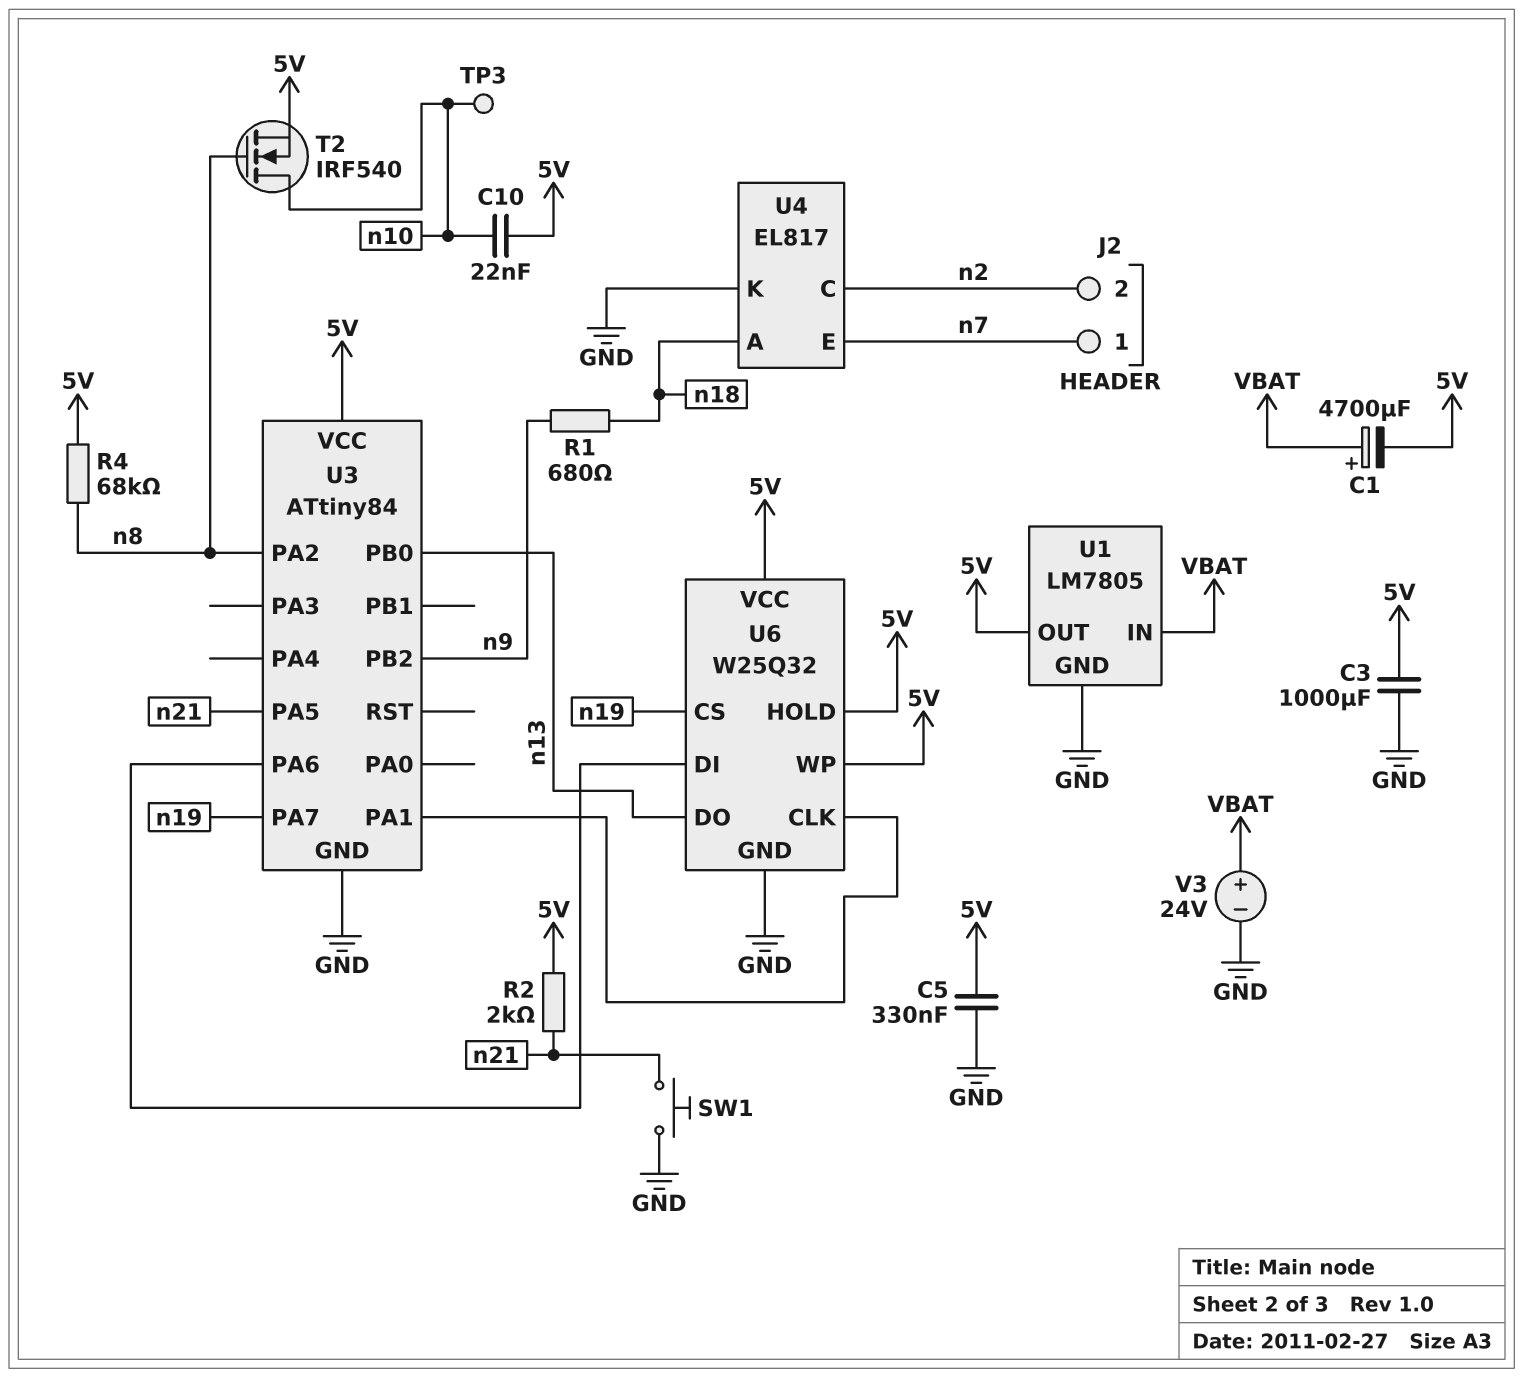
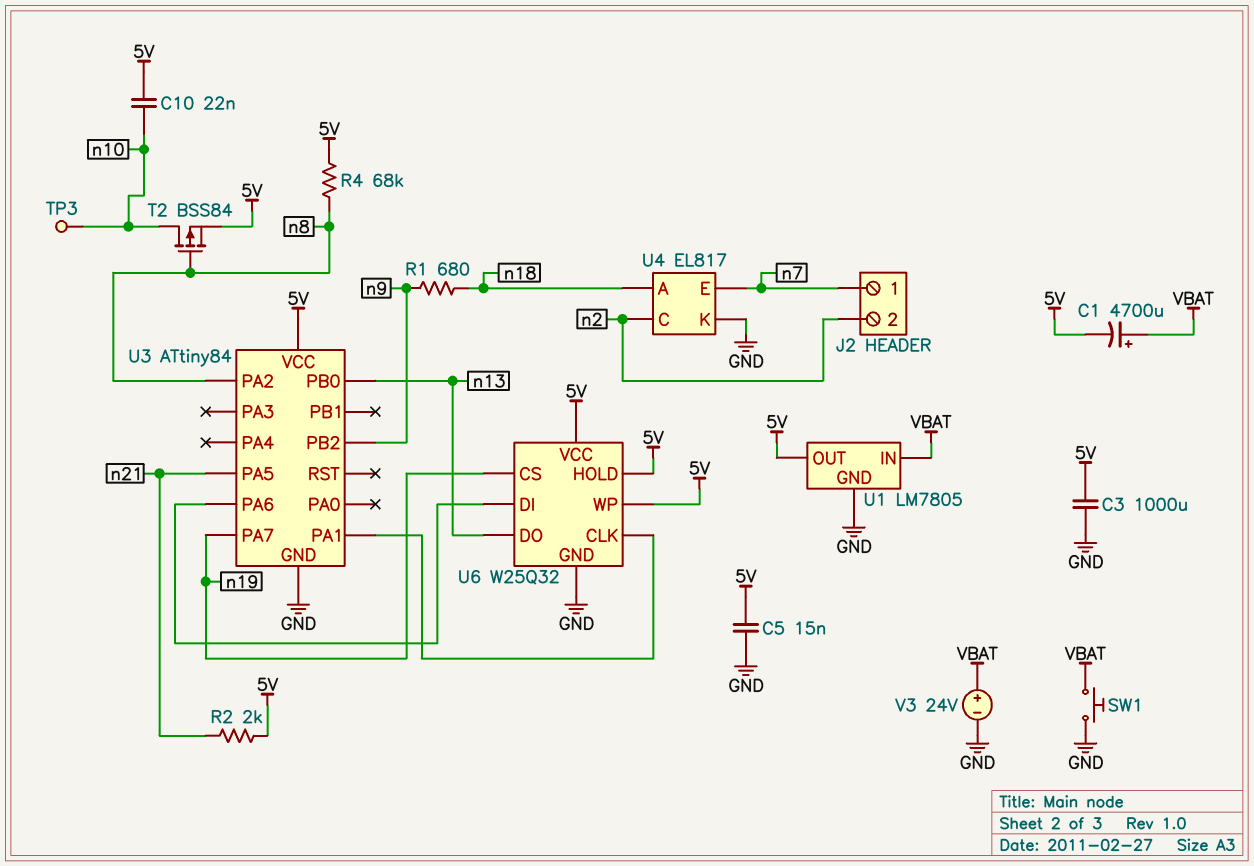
C5: 330nF (5V, GND) -> 15nF (5V, GND)
SW1: button (GND, n21) -> button (GND, VBAT)
T2: NMOS IRF540 (G n8, D n10, S 5V) -> PMOS BSS84 (G n8, D n10, S 5V)

